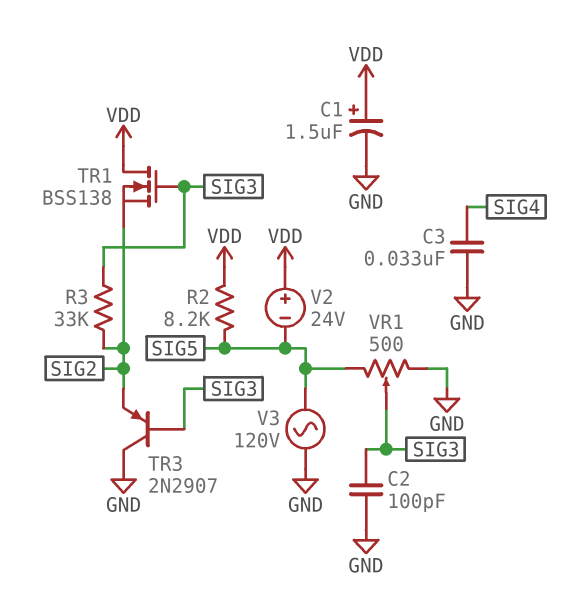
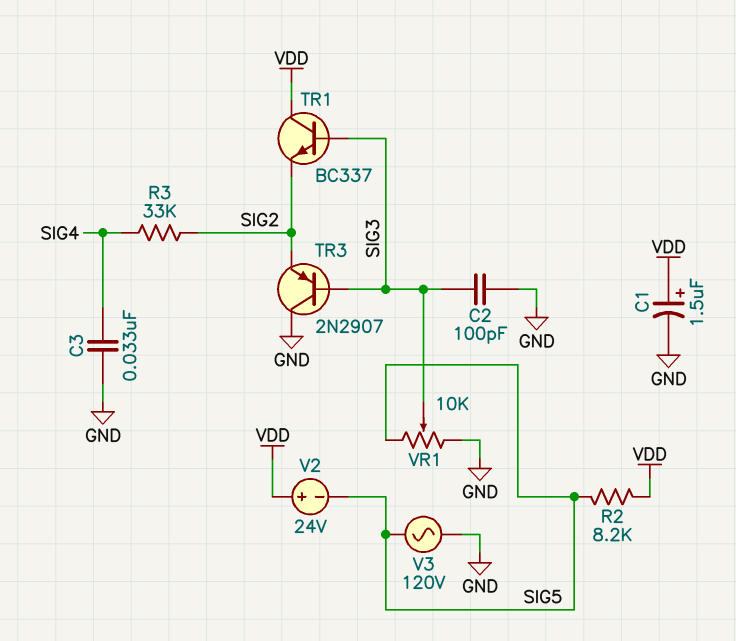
R3: 33k (SIG2, SIG3) -> 33k (SIG2, SIG4)
TR1: NMOS BSS138 (G SIG3, D VDD, S SIG2) -> NPN BC337 (B SIG3, C VDD, E SIG2)
VR1: 500 (GND, SIG5, wiper SIG3) -> 10k (GND, SIG5, wiper SIG3)

